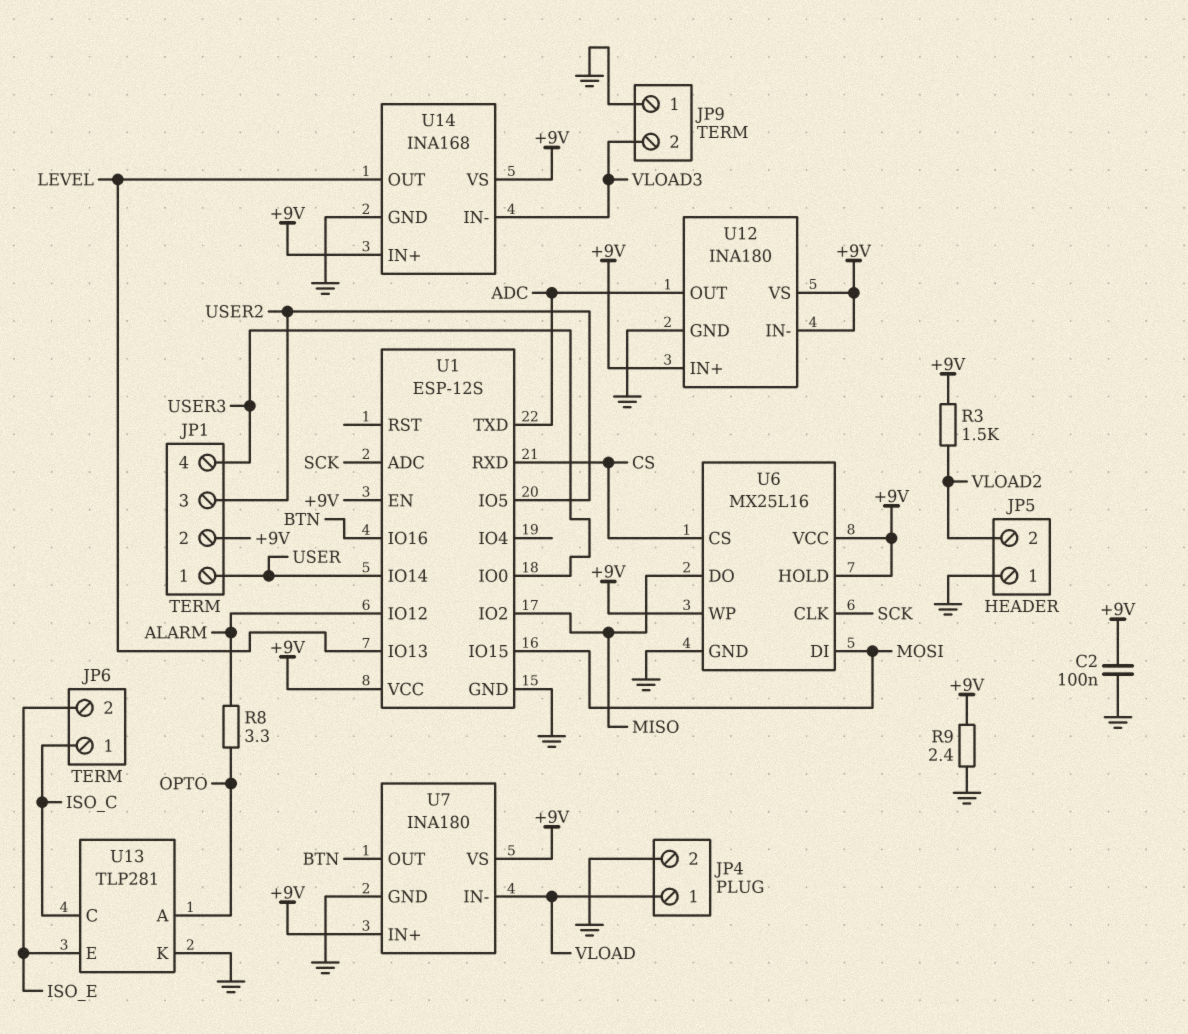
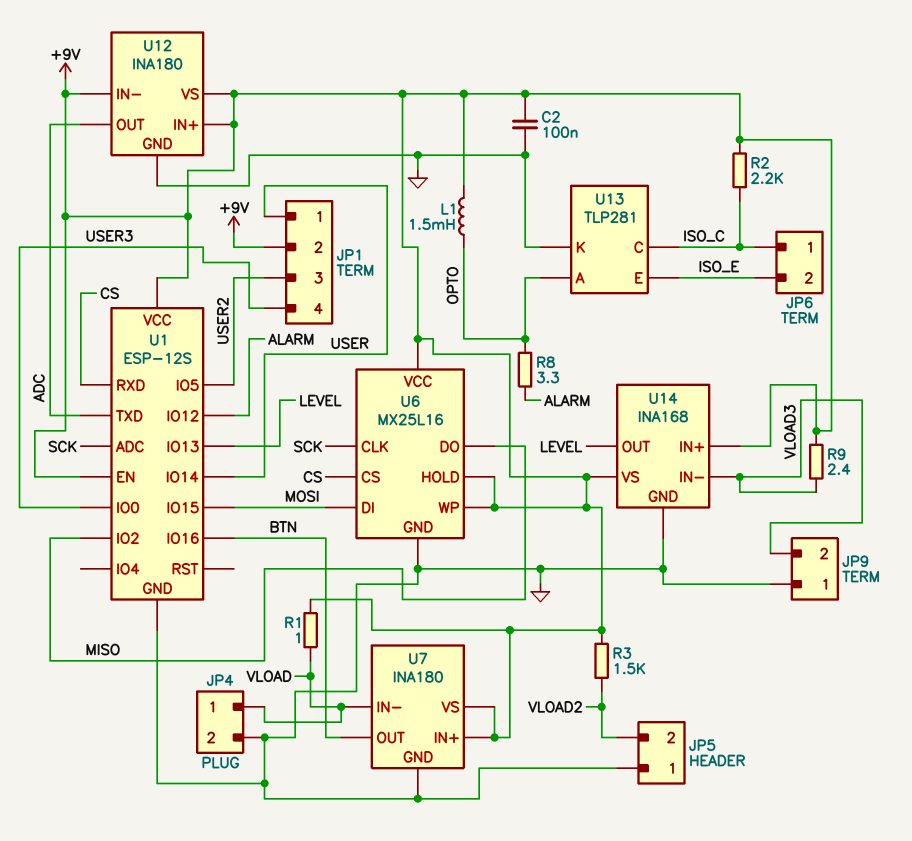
L1: none -> 1.5mH (+9V, OPTO)
R1: none -> 1 (+9V, VLOAD)
R2: none -> 2.2k (+9V, ISO_C)
R9: 2.4 (+9V, GND) -> 2.4 (+9V, VLOAD3)

